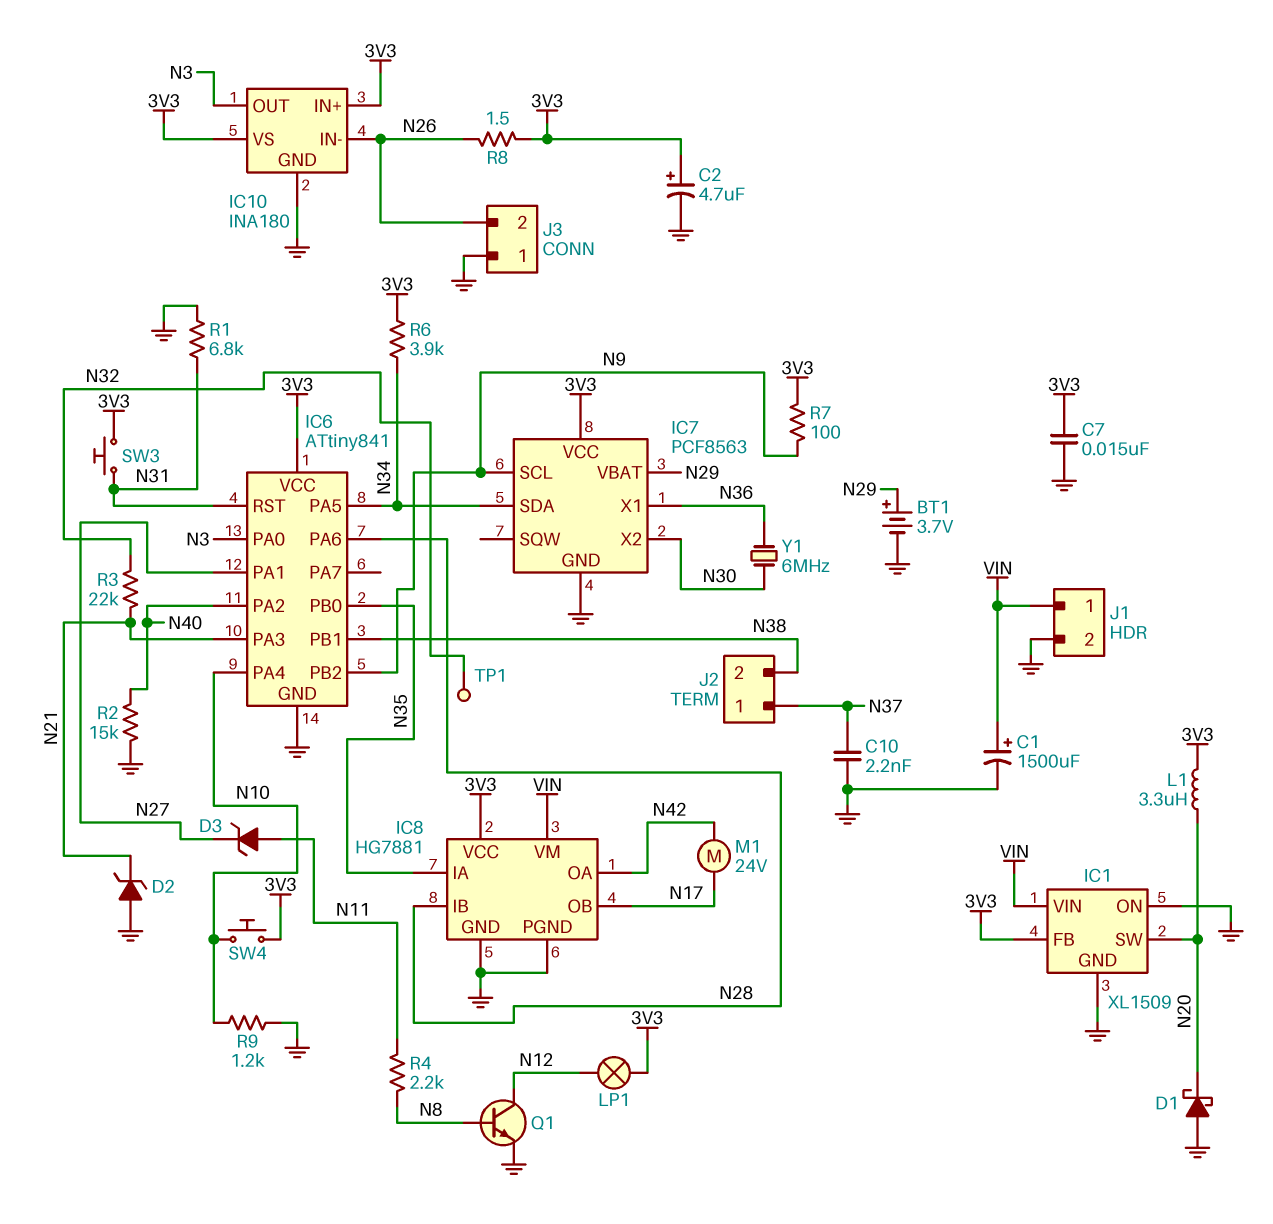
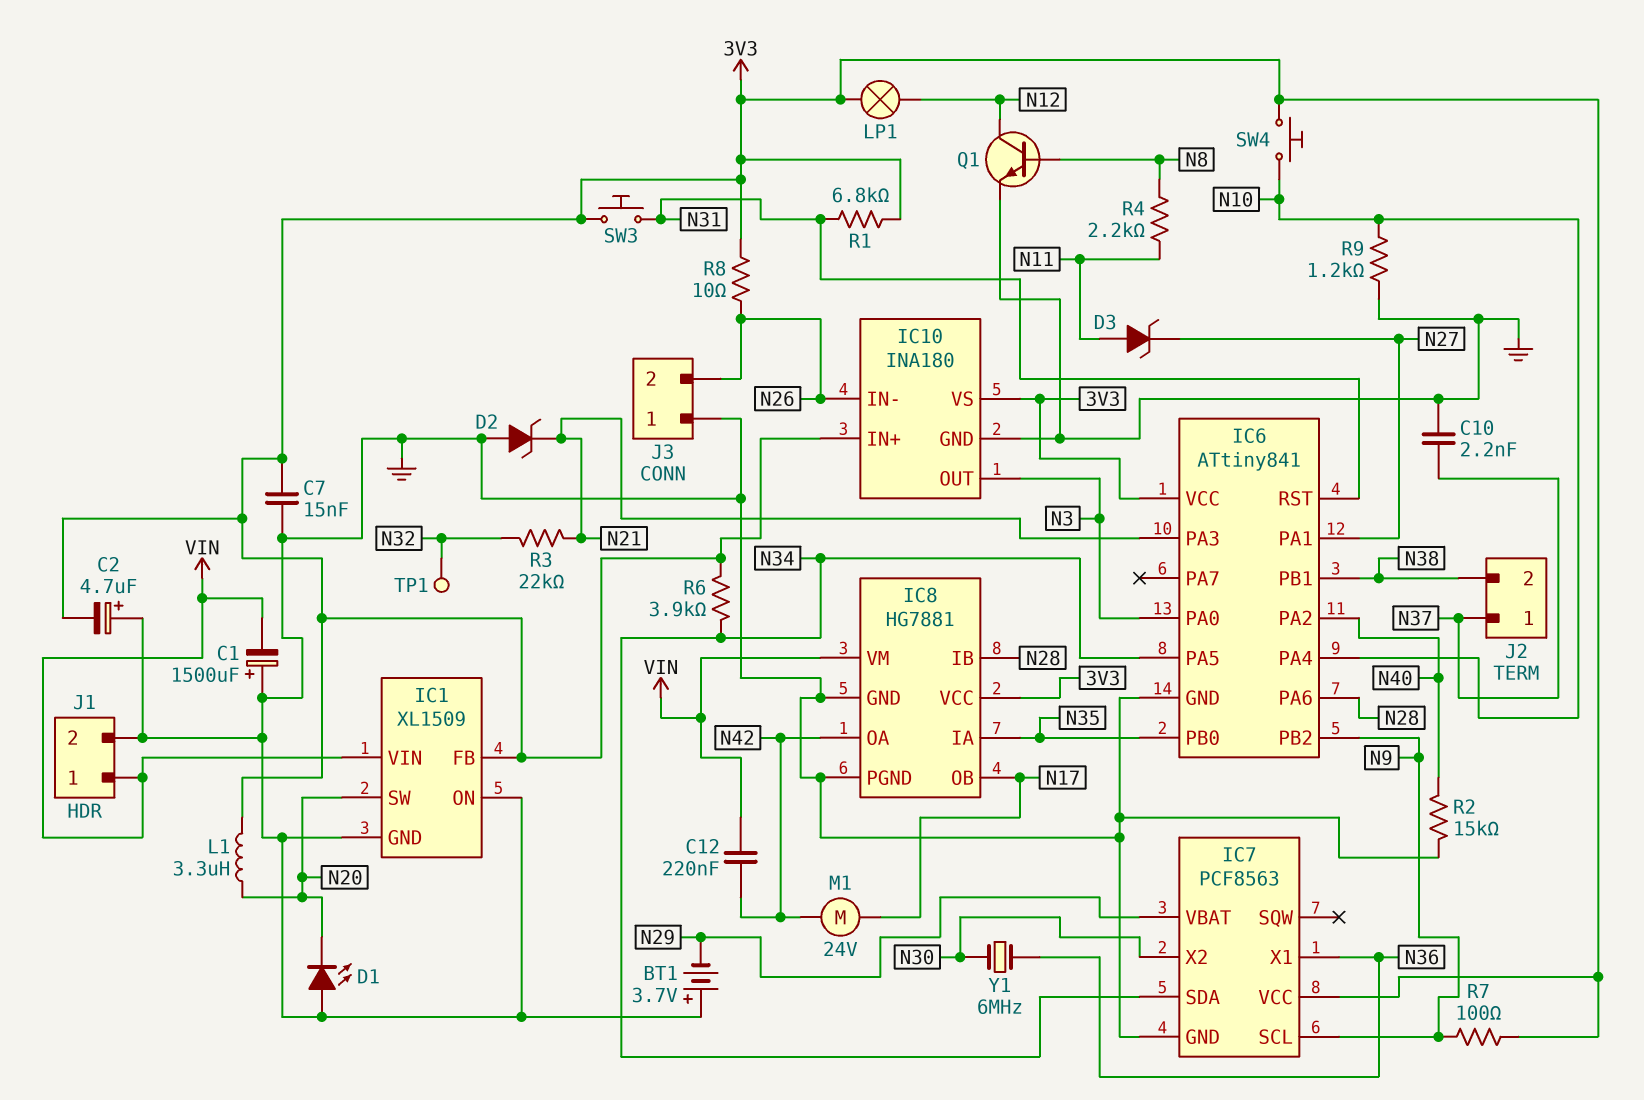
BT1: 3.7V (plus N29, minus GND) -> 3.7V (plus GND, minus N29)
C1: 1500uF (plus VIN, minus GND) -> 1500uF (plus GND, minus VIN)
C2: 4.7uF (plus 3V3, minus GND) -> 4.7uF (plus GND, minus 3V3)
C12: none -> 220nF (N42, VIN)
D1: schottky (A GND, K N20) -> LED (A GND, K N20)
R1: 6.8k (GND, N31) -> 6.8k (3V3, N31)
R8: 1.5 (3V3, N26) -> 10 (3V3, N26)

